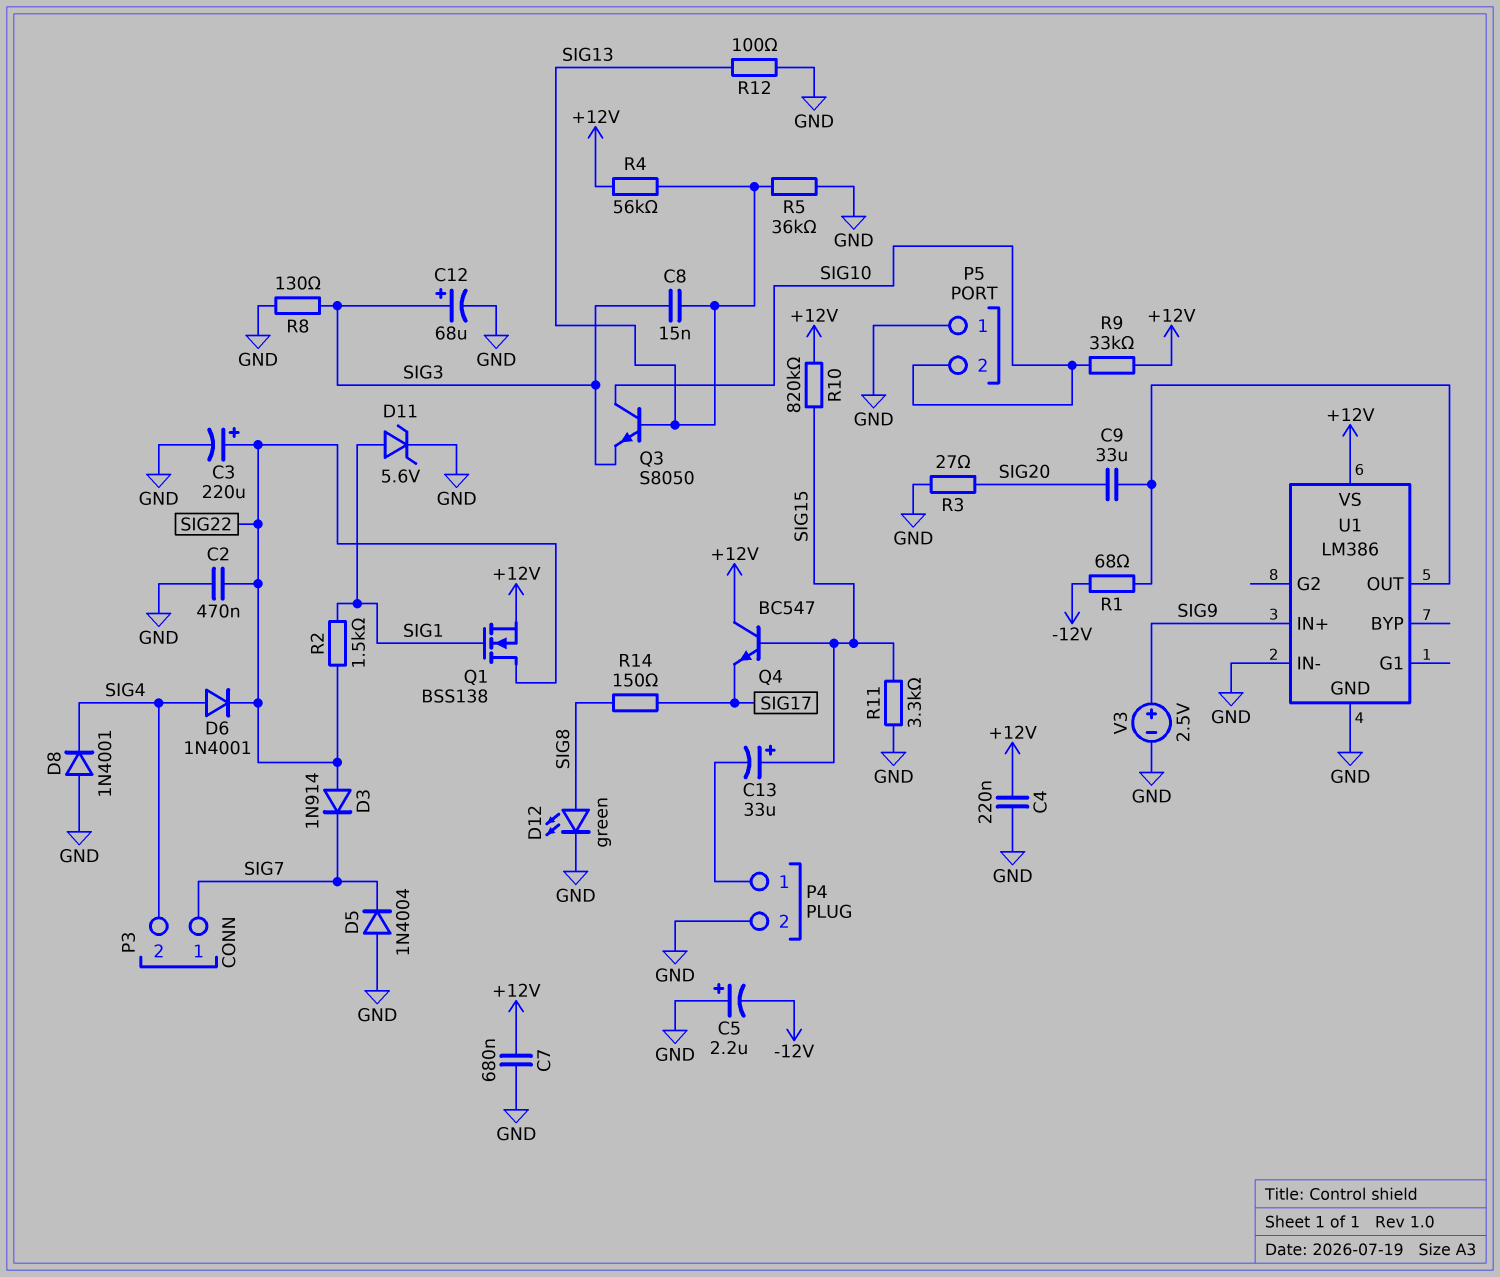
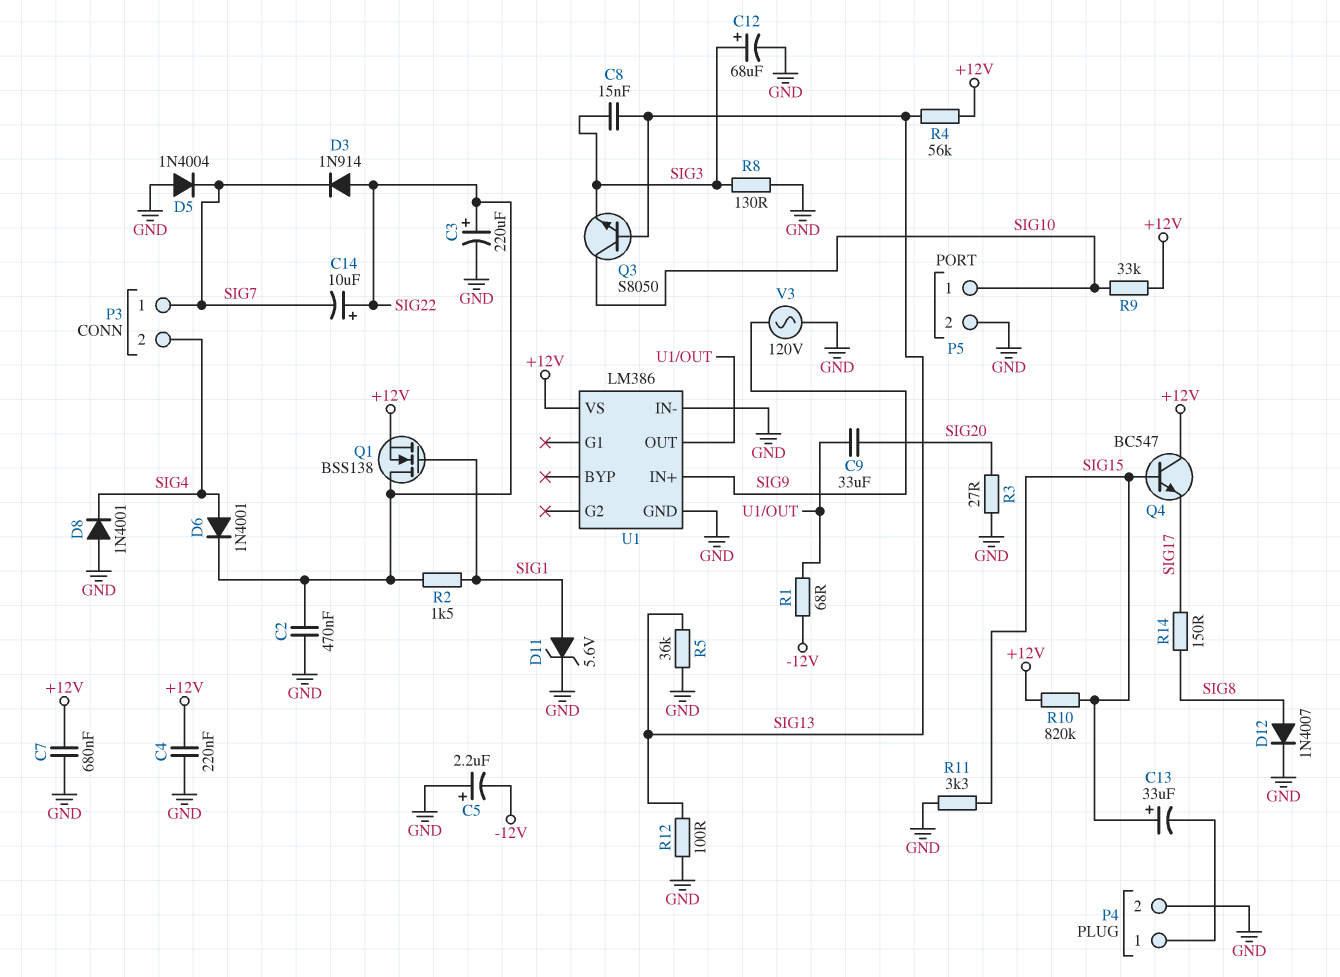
C14: none -> 10uF (plus SIG22, minus SIG7)
D12: LED green (A SIG8, K GND) -> diode 1N4007 (A SIG8, K GND)
P5 pin 1: GND -> SIG10
P5 pin 2: SIG10 -> GND
V3: 2.5V (plus SIG9, minus GND) -> AC 120V (GND, SIG9)

